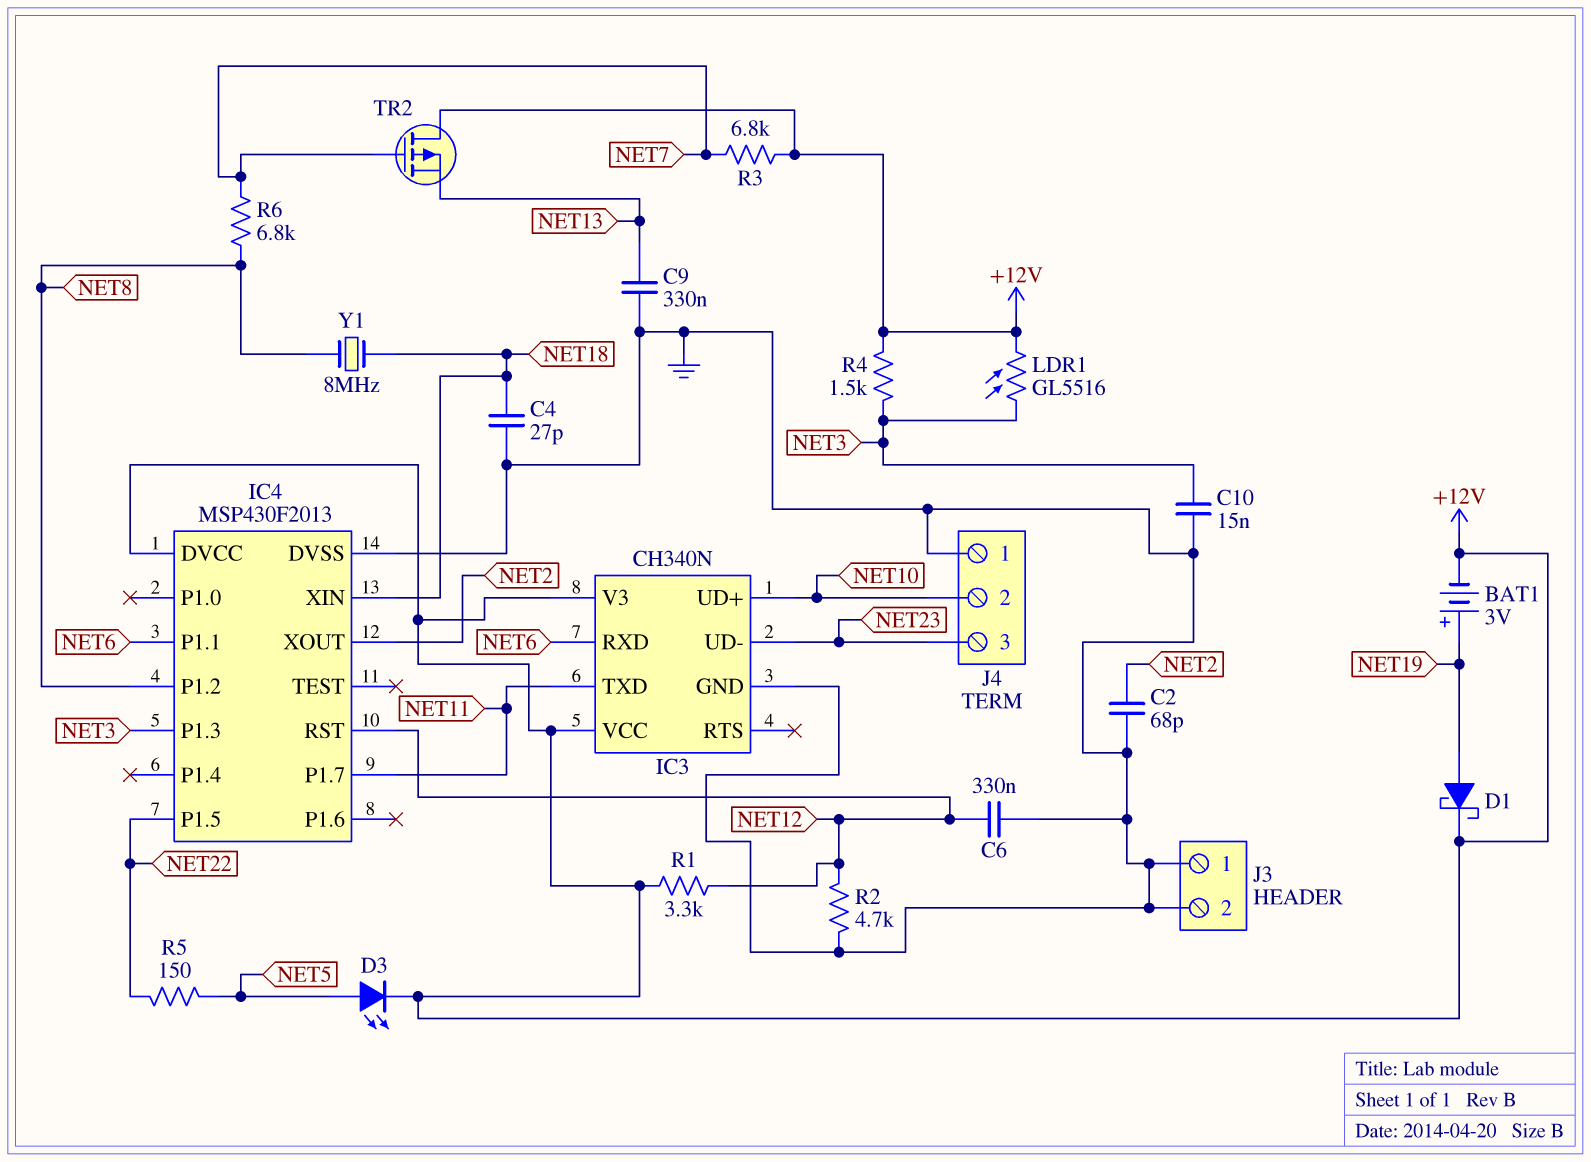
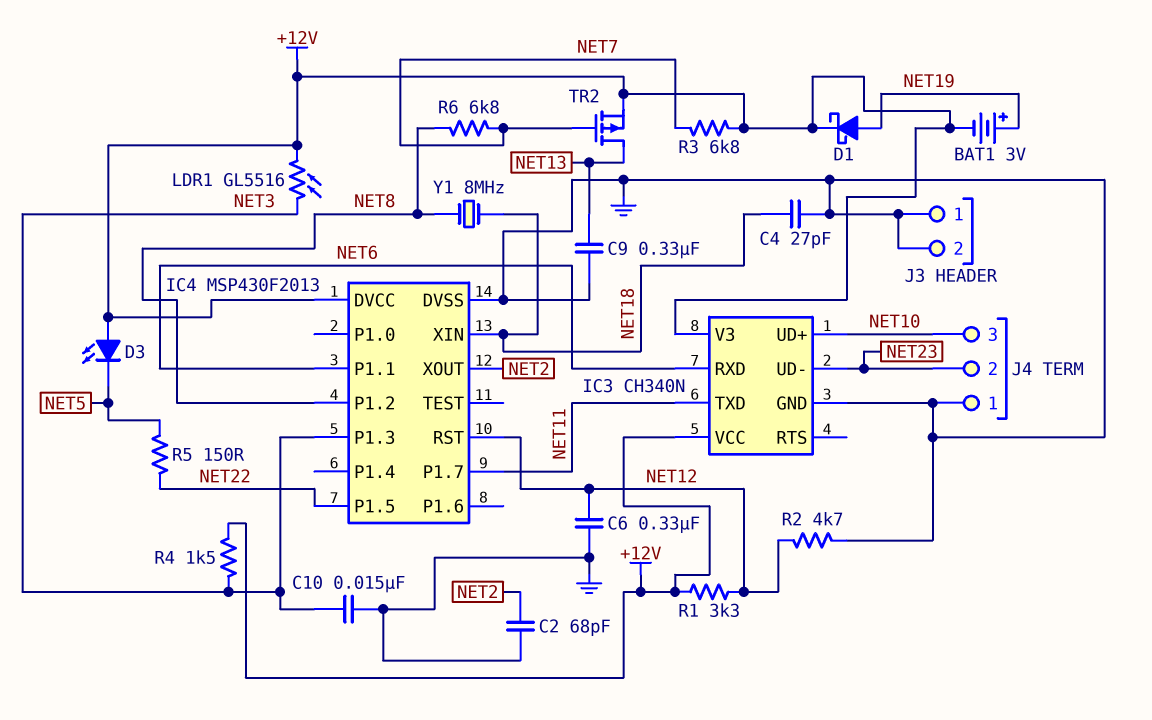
D3: LED (A NET5, K +12V) -> LED (A +12V, K NET5)
J4 pin 2: NET10 -> NET23
J4 pin 3: NET23 -> NET10
TR2: PMOS (G NET7, D +12V, S NET13) -> PMOS (G NET7, D NET13, S +12V)

